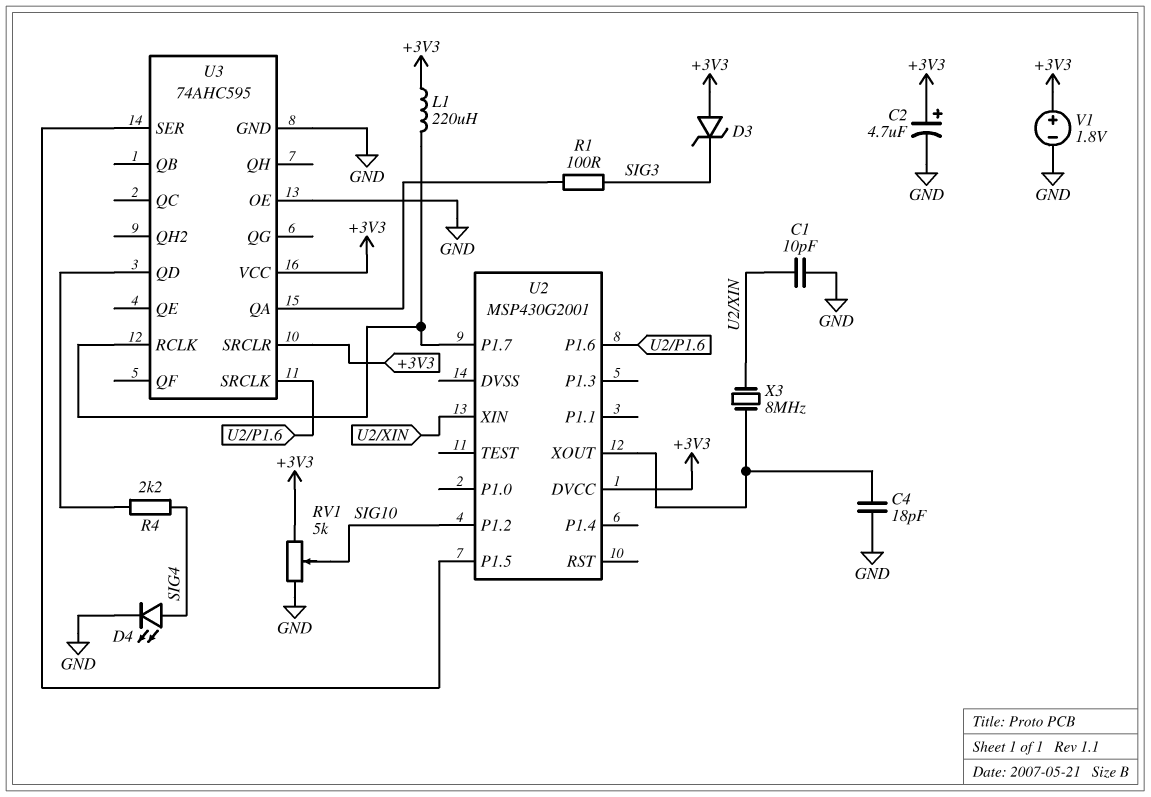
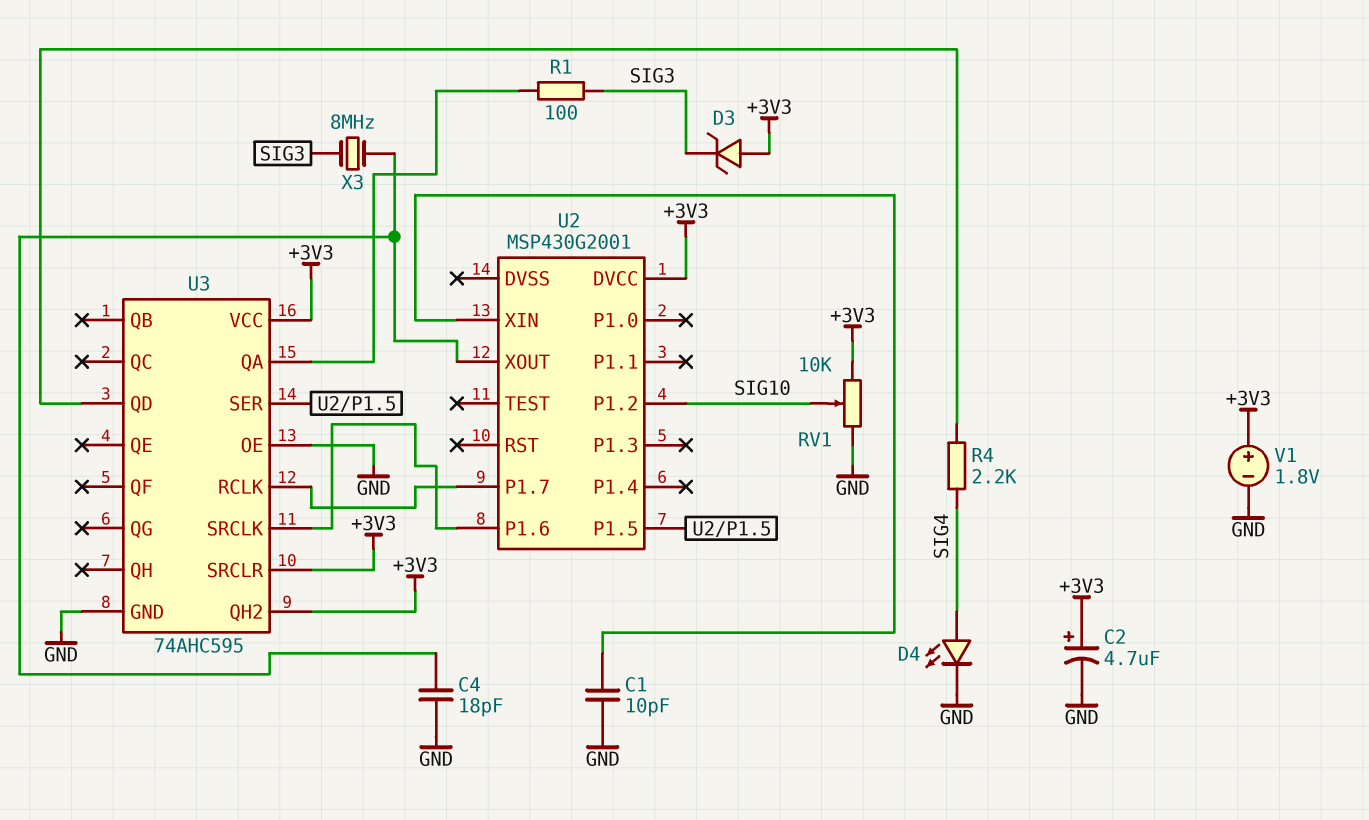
L1: 220uH (+3V3, U2/P1.7) -> none
RV1: 5k (+3V3, GND, wiper SIG10) -> 10k (+3V3, GND, wiper SIG10)
U3 pin QH2: none -> +3V3
X3: 8MHz (U2/XIN, U2/XOUT) -> 8MHz (SIG3, U2/XOUT)

